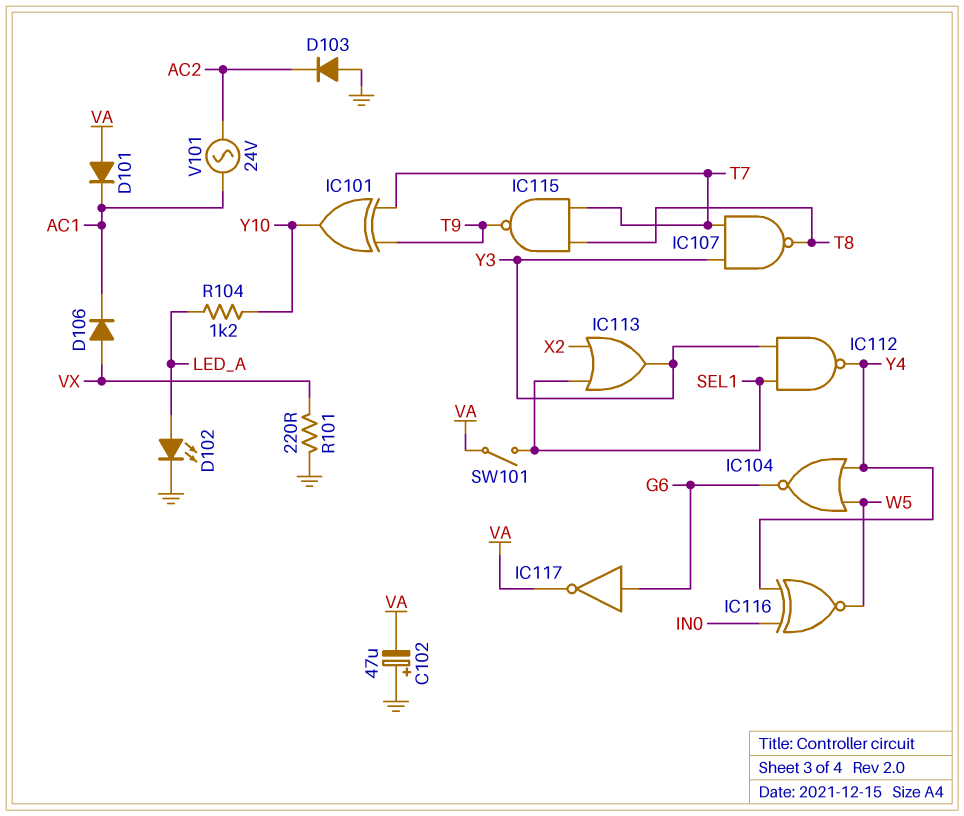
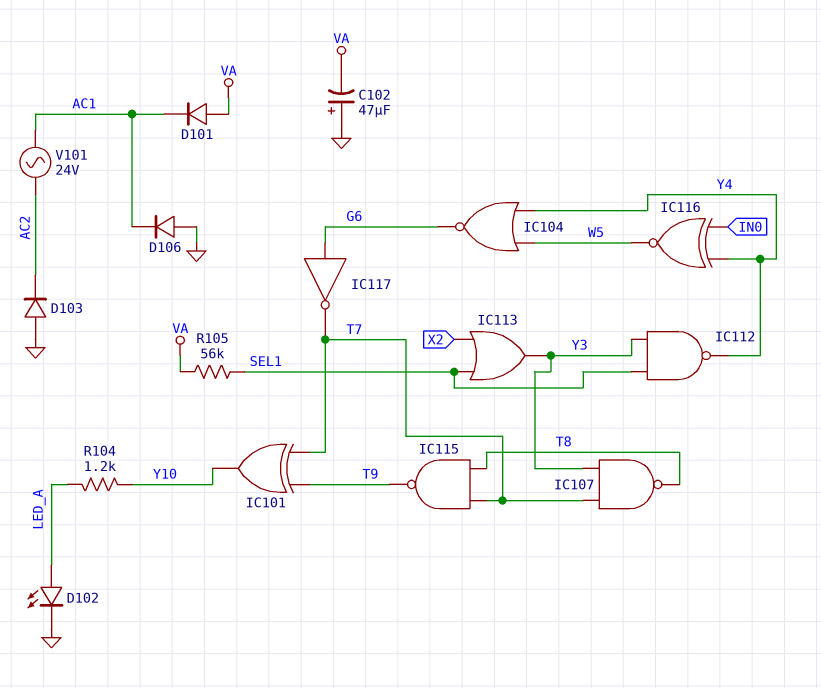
D106: diode (A VX, K AC1) -> diode (A GND, K AC1)
IC117: NOT (in G6, out VA) -> NOT (in G6, out T7)
R101: 220 (GND, VX) -> none
R105: none -> 56k (SEL1, VA)
SW101: switch (SEL1, VA) -> none

